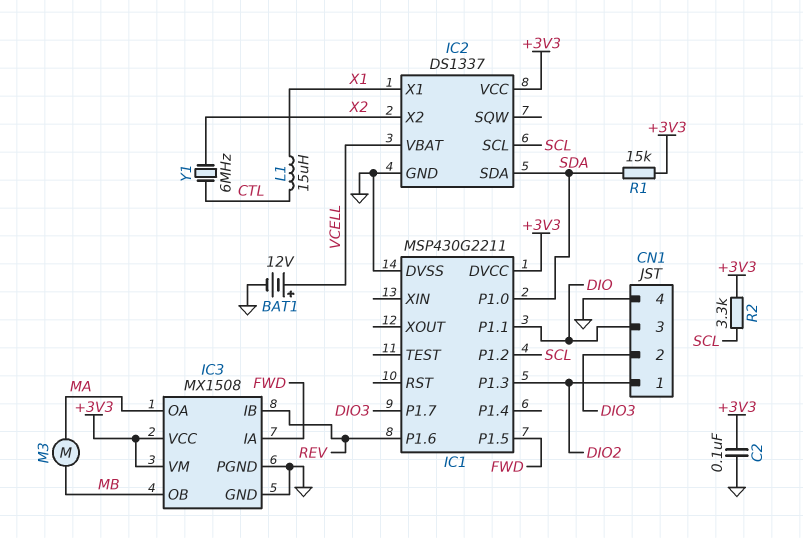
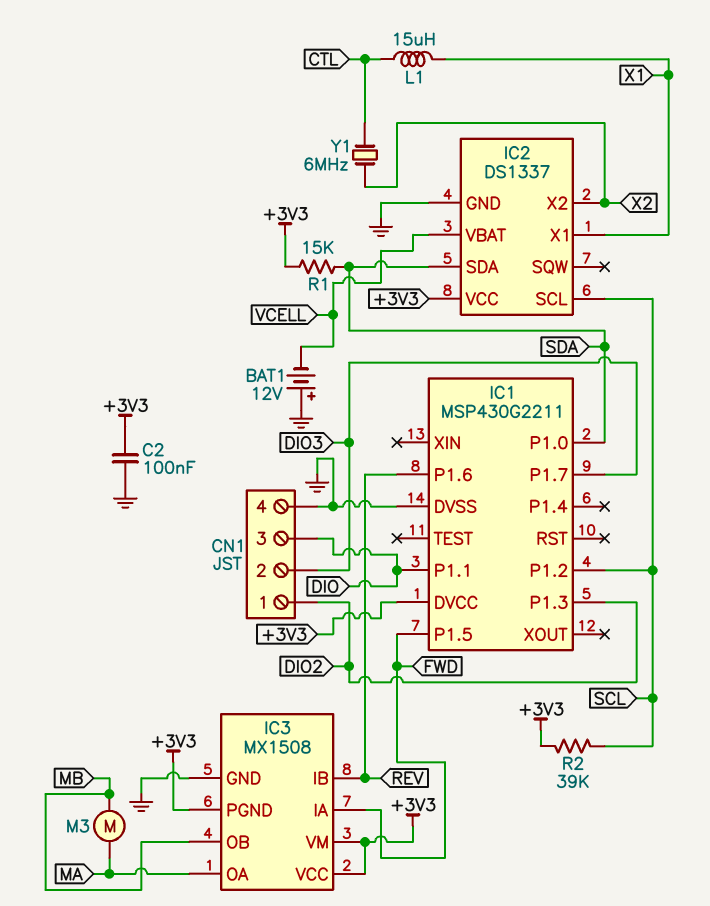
BAT1: 12V (plus VCELL, minus GND) -> 12V (plus GND, minus VCELL)
IC3 pin PGND: GND -> +3V3
R2: 3.3k (+3V3, SCL) -> 39k (+3V3, SCL)

